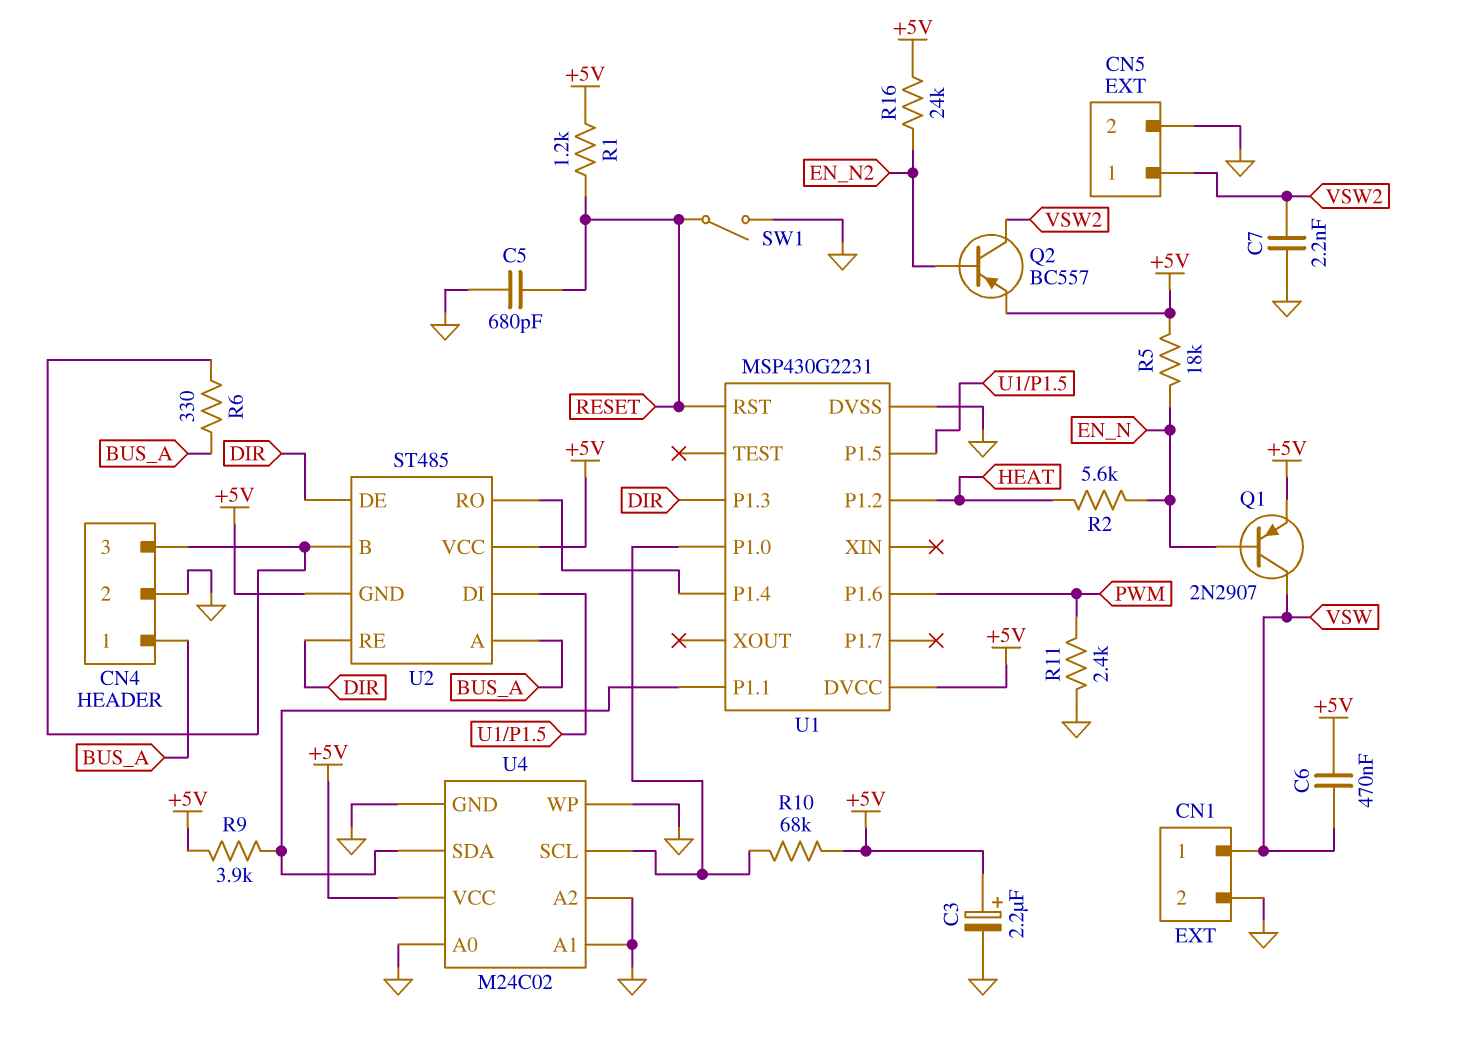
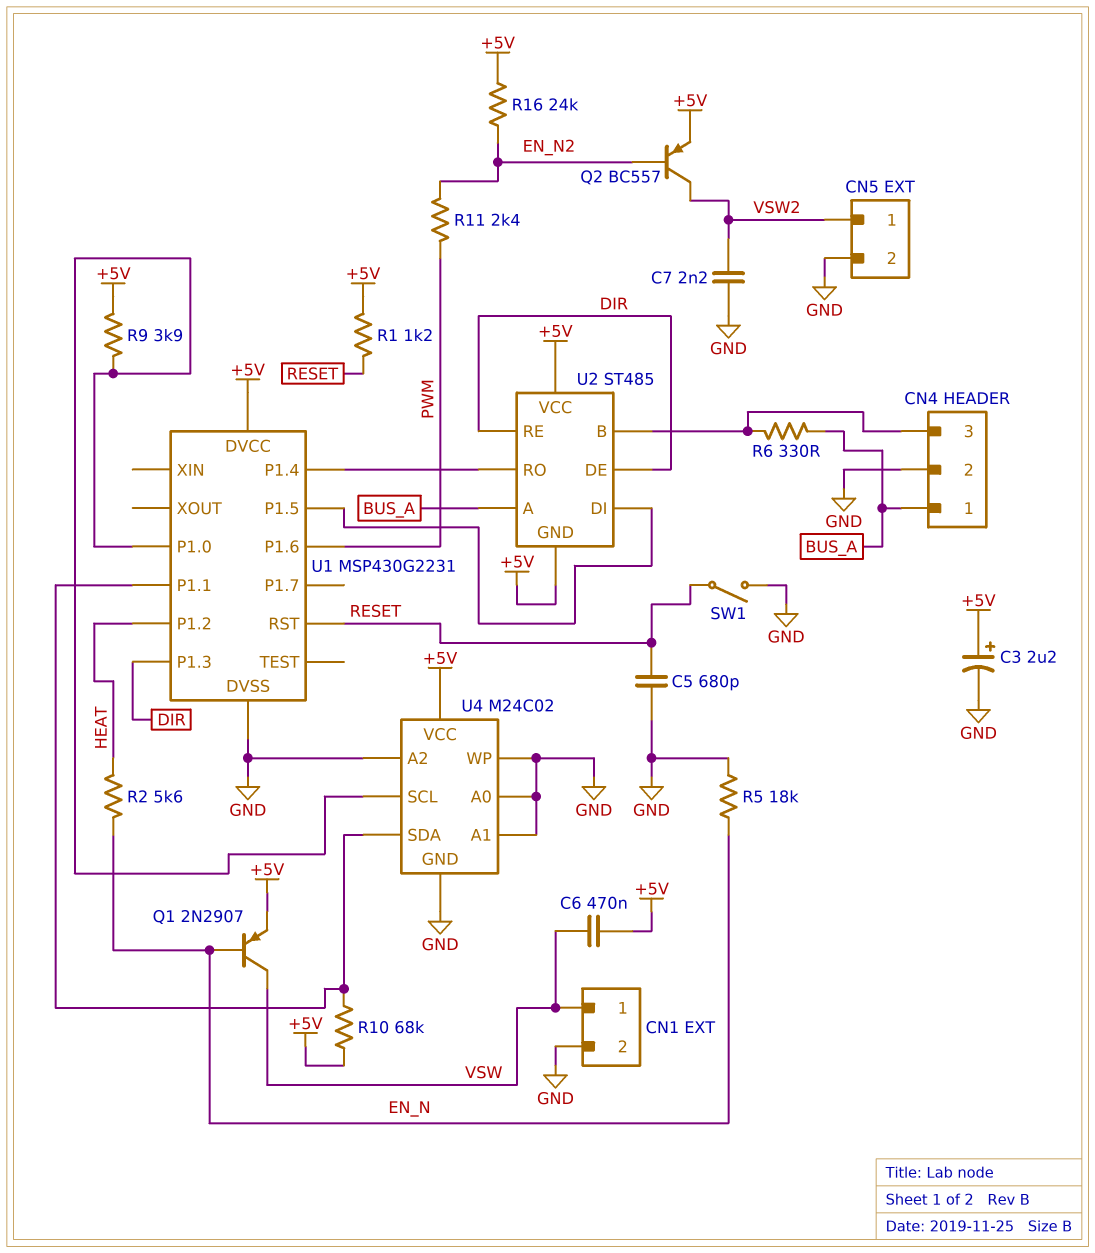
R5: 18k (+5V, EN_N) -> 18k (EN_N, GND)
R9: 3.9k (+5V, U1/P1.1) -> 3.9k (+5V, U1/P1.0)
R10: 68k (+5V, U1/P1.0) -> 68k (+5V, U1/P1.1)
R11: 2.4k (GND, PWM) -> 2.4k (EN_N2, PWM)

